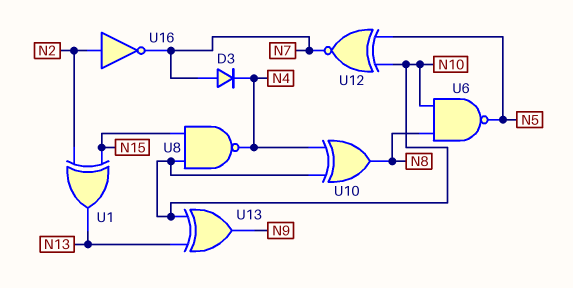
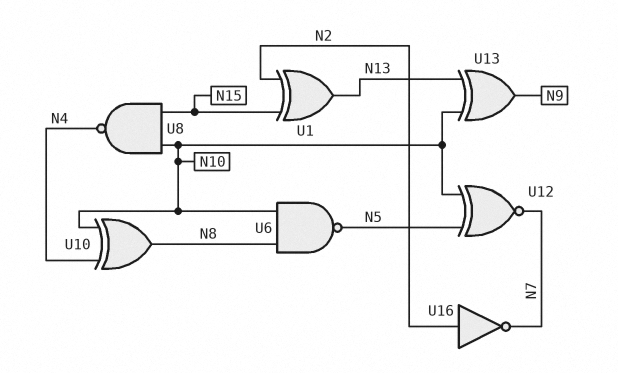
D3: diode (A N7, K N4) -> none

